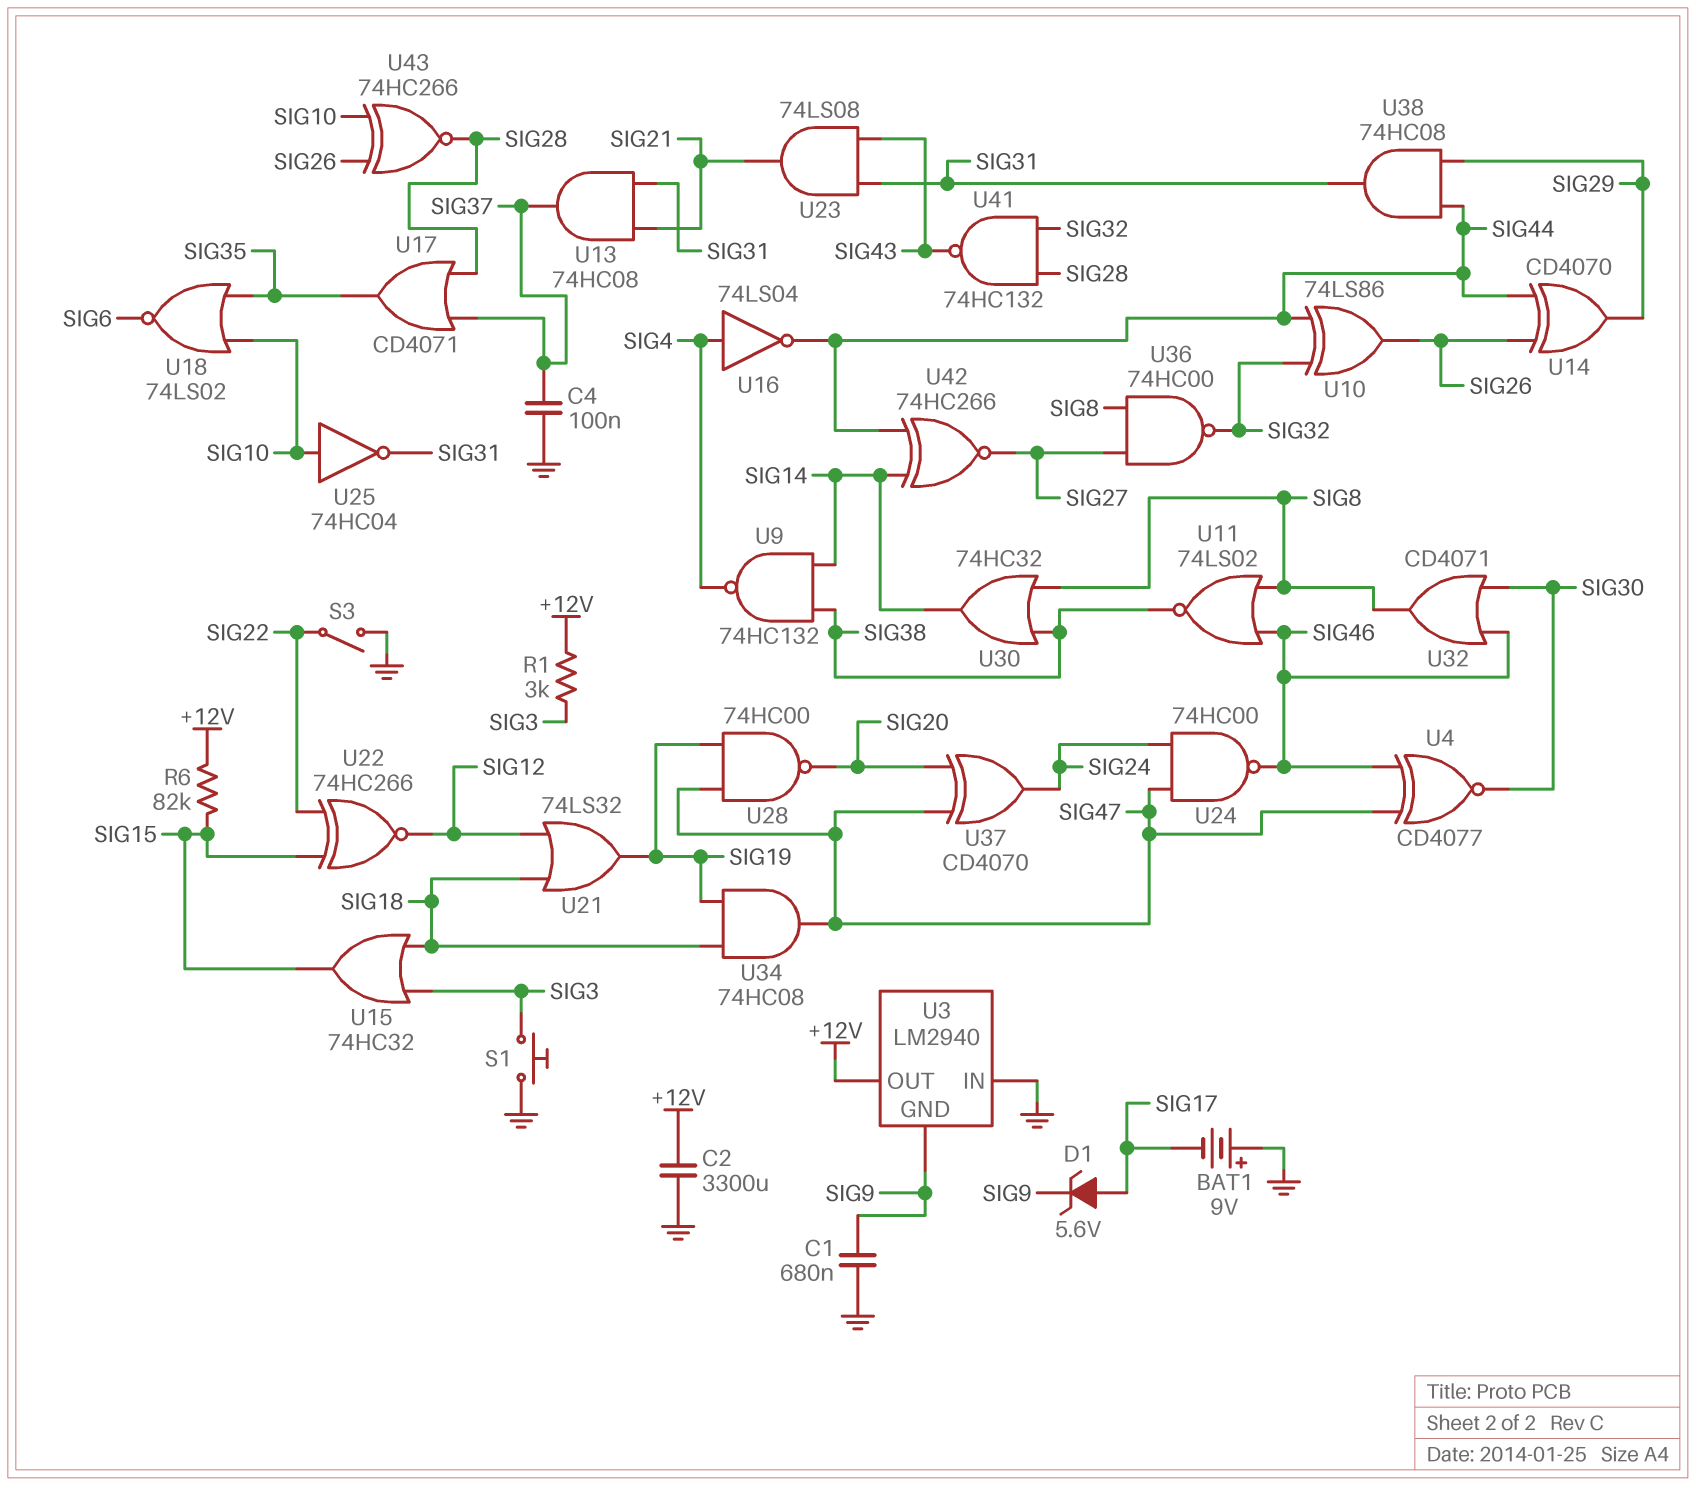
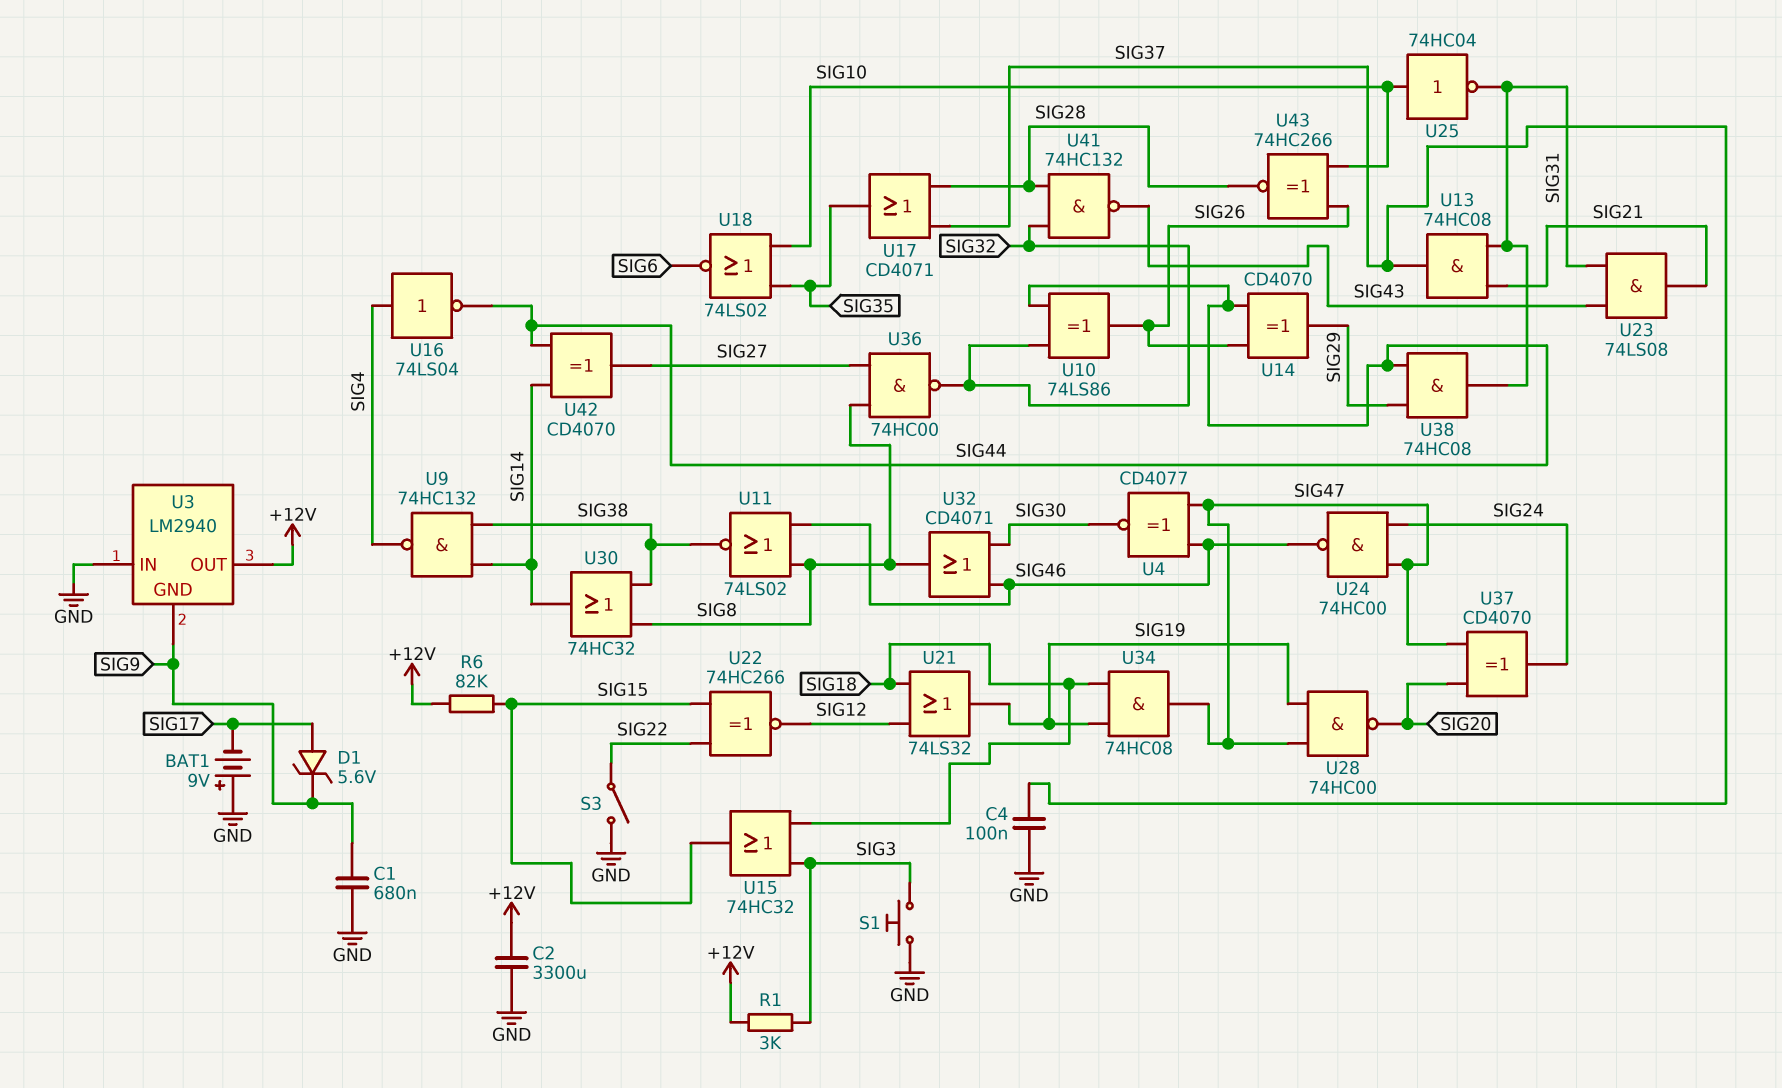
U42: XNOR 74HC266 (in SIG14, in SIG44, out SIG27) -> XOR CD4070 (in SIG14, in SIG44, out SIG27)

